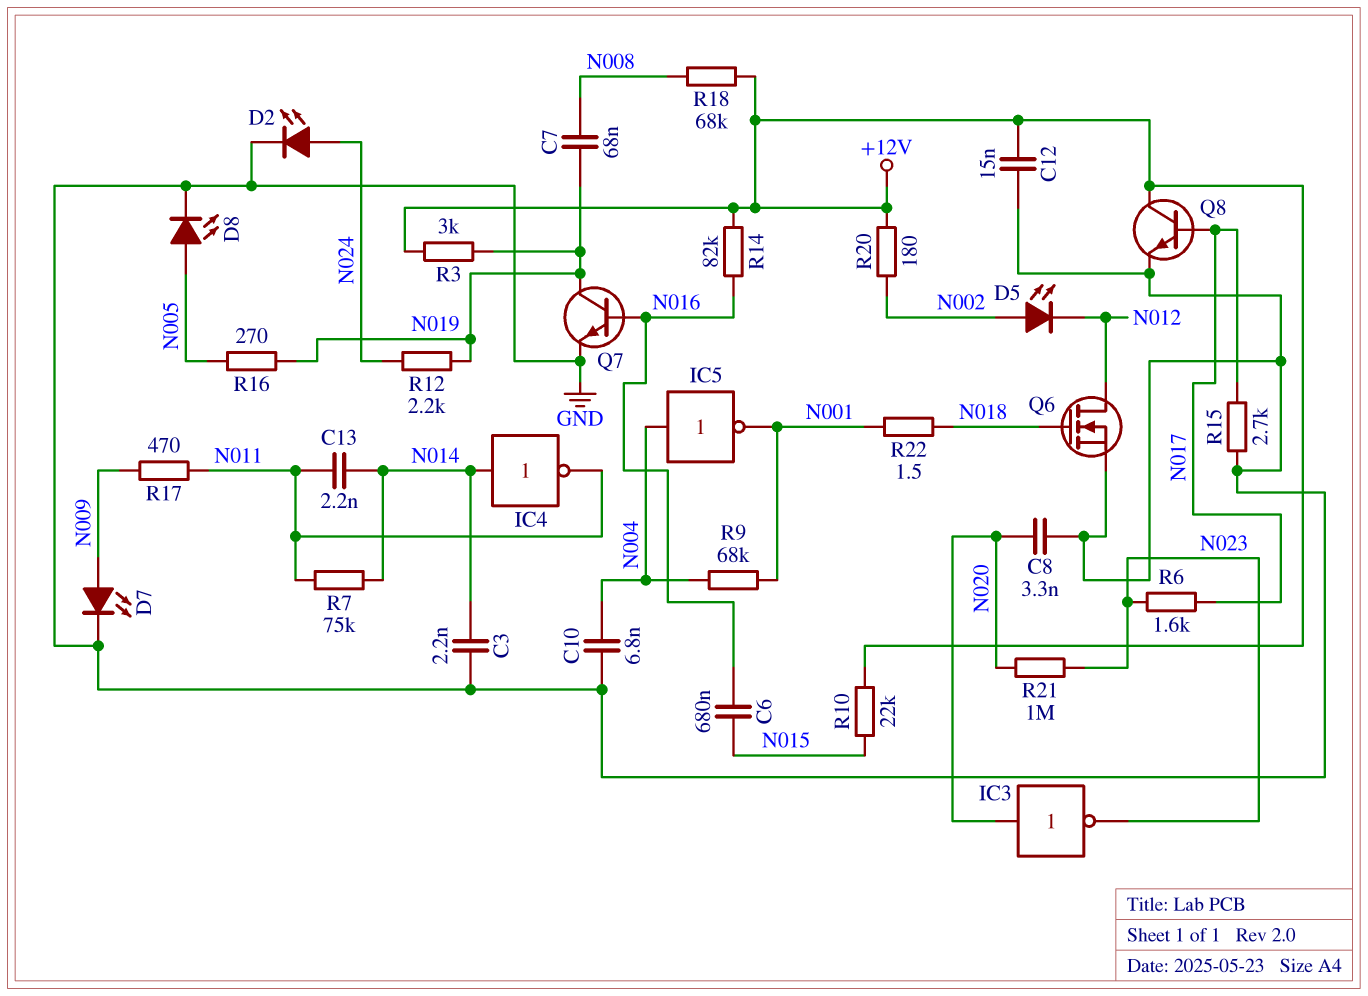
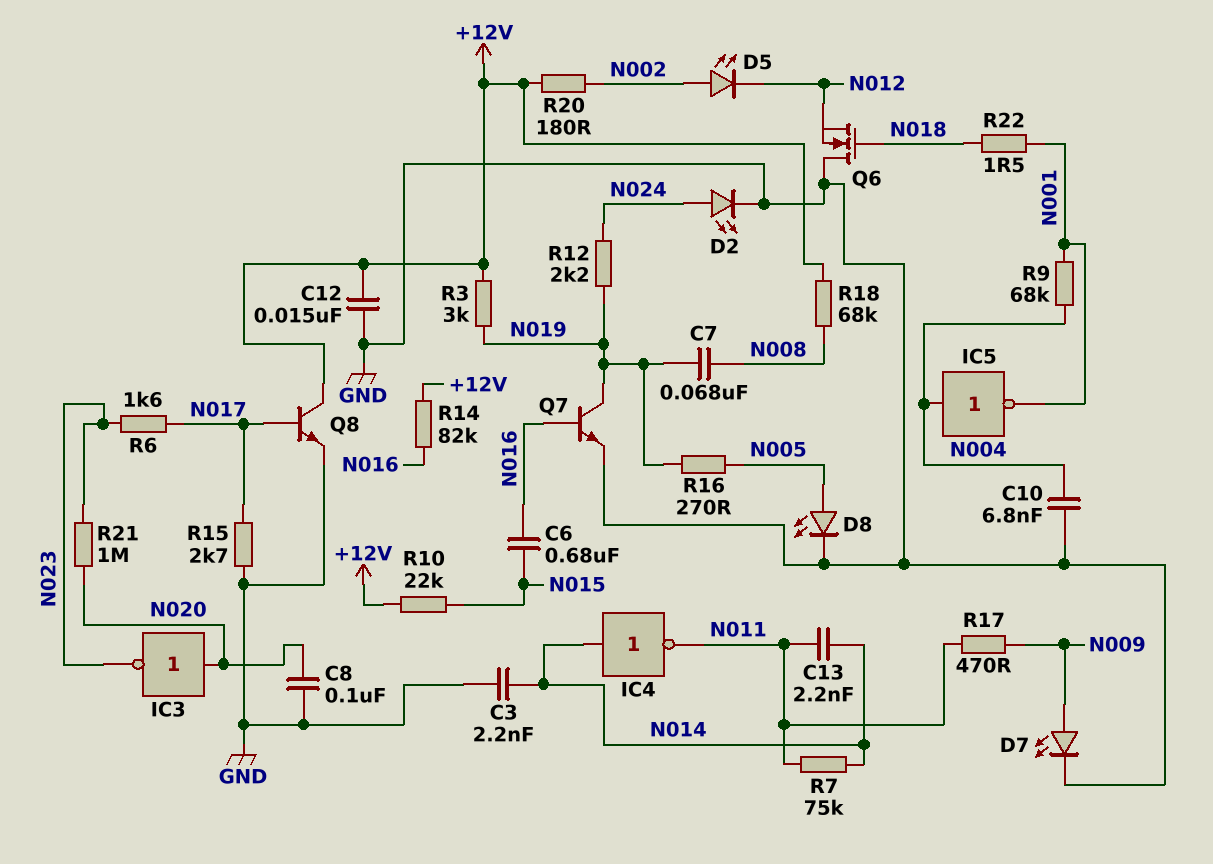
C8: 3.3nF (GND, N020) -> 100nF (GND, N020)
Q6: NMOS (G N018, D N012, S GND) -> NMOS (G N018, D GND, S N012)

